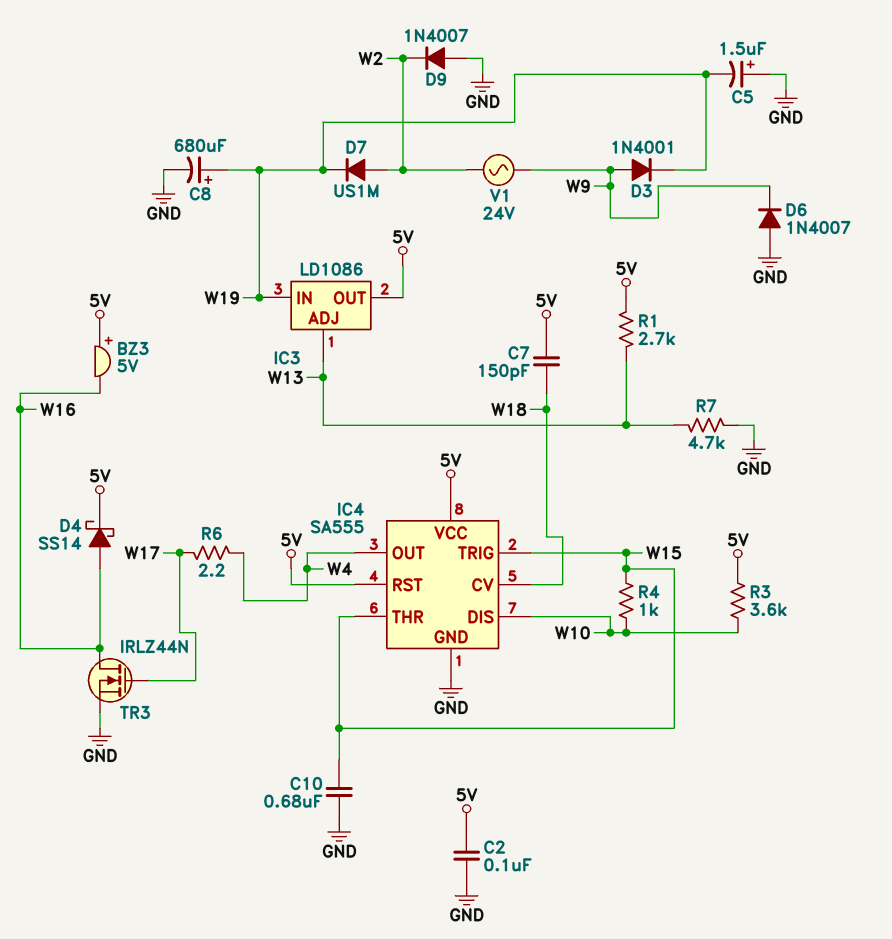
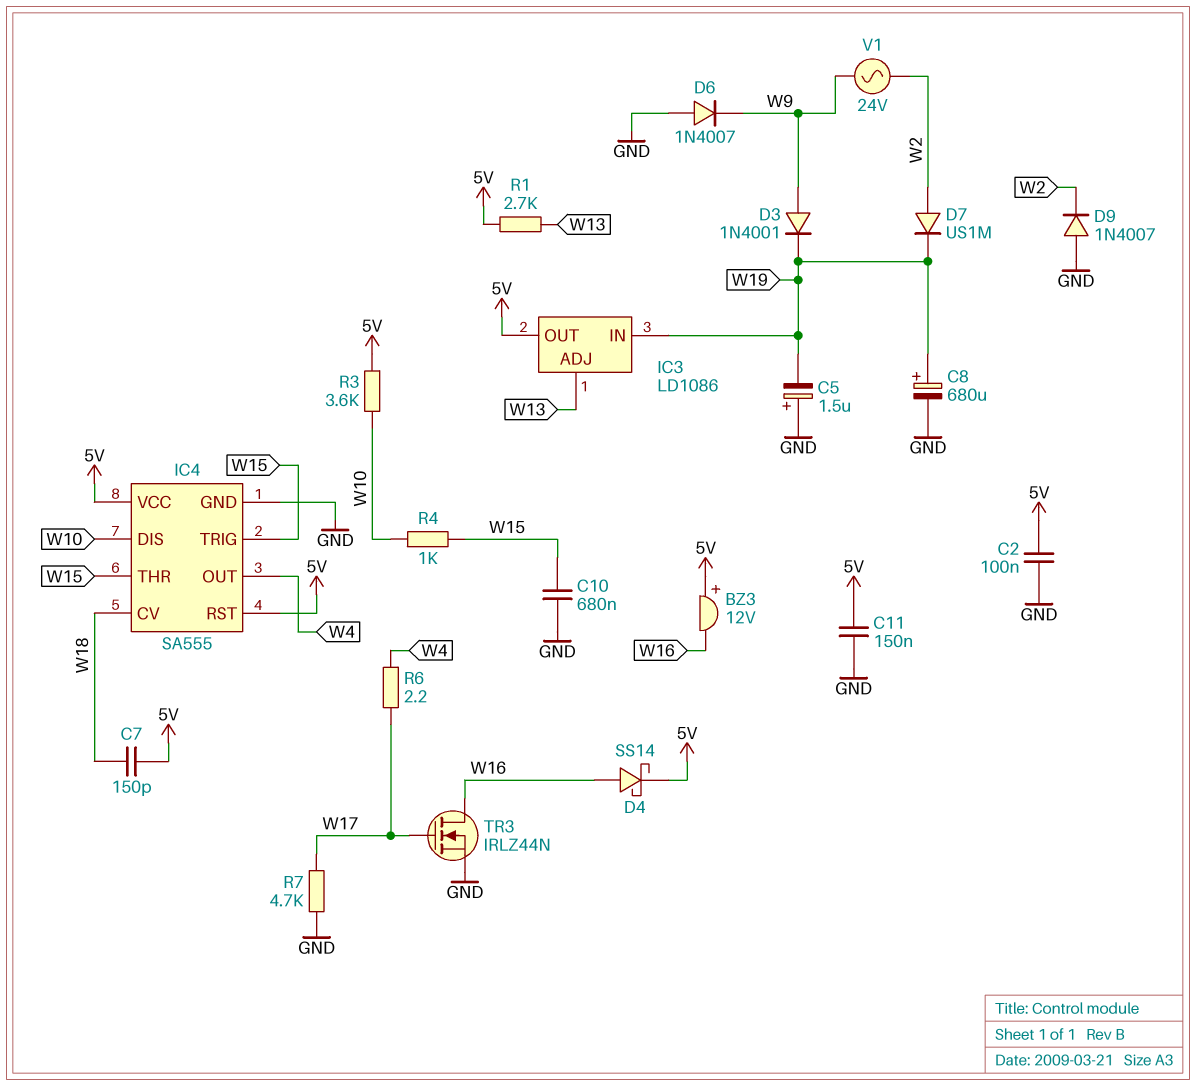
BZ3: buzzer 5V (plus 5V, minus W16) -> buzzer 12V (plus 5V, minus W16)
C11: none -> 150nF (5V, GND)
R7: 4.7k (GND, W13) -> 4.7k (GND, W17)

